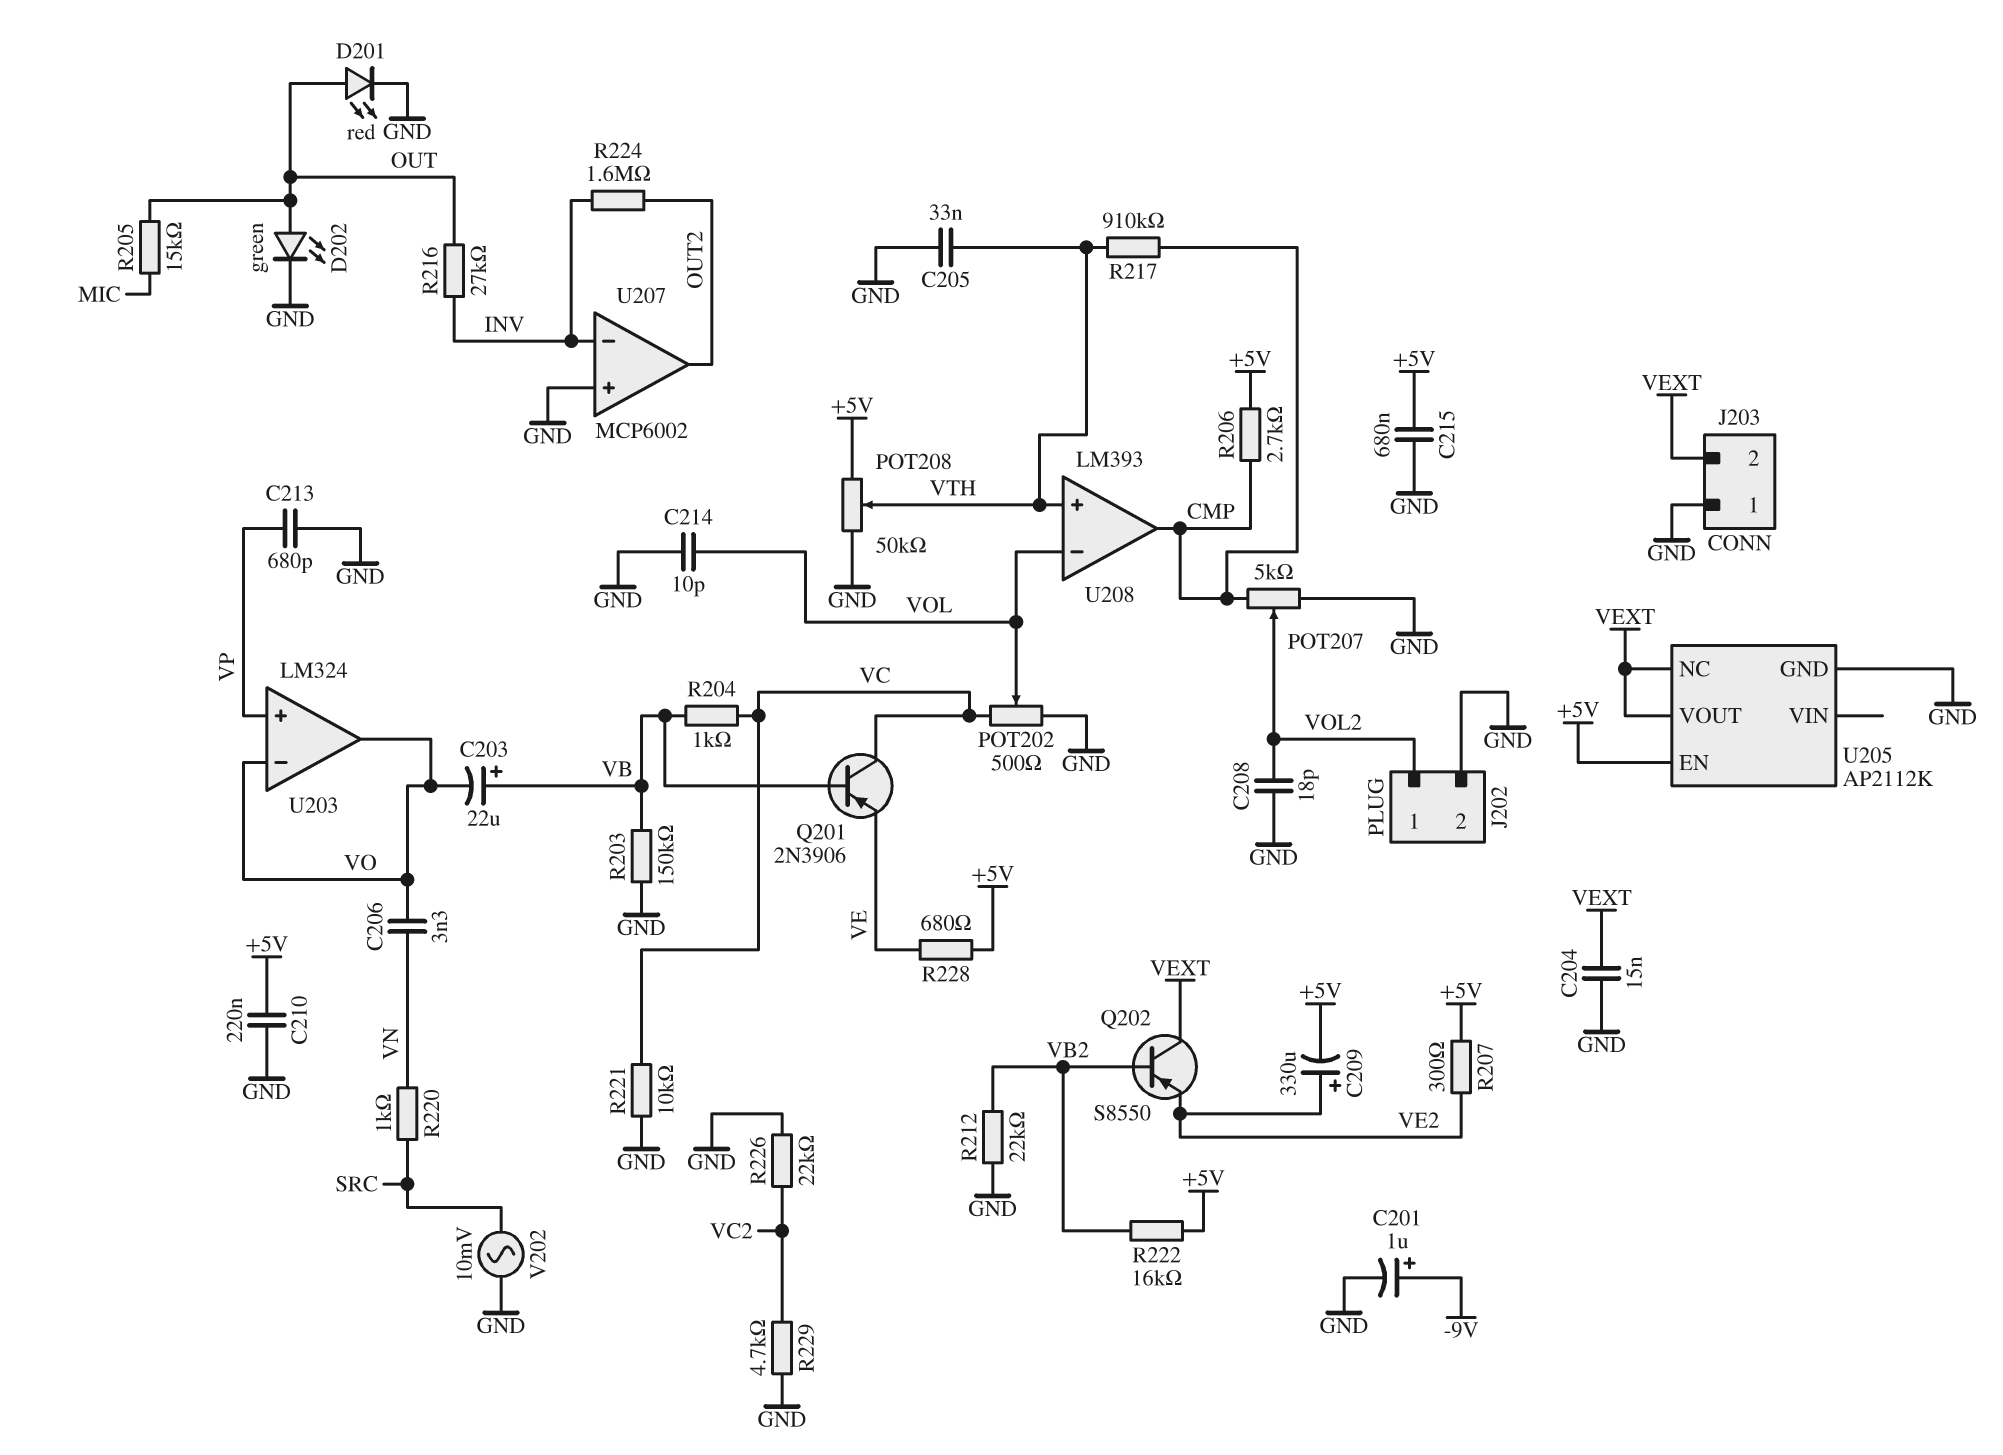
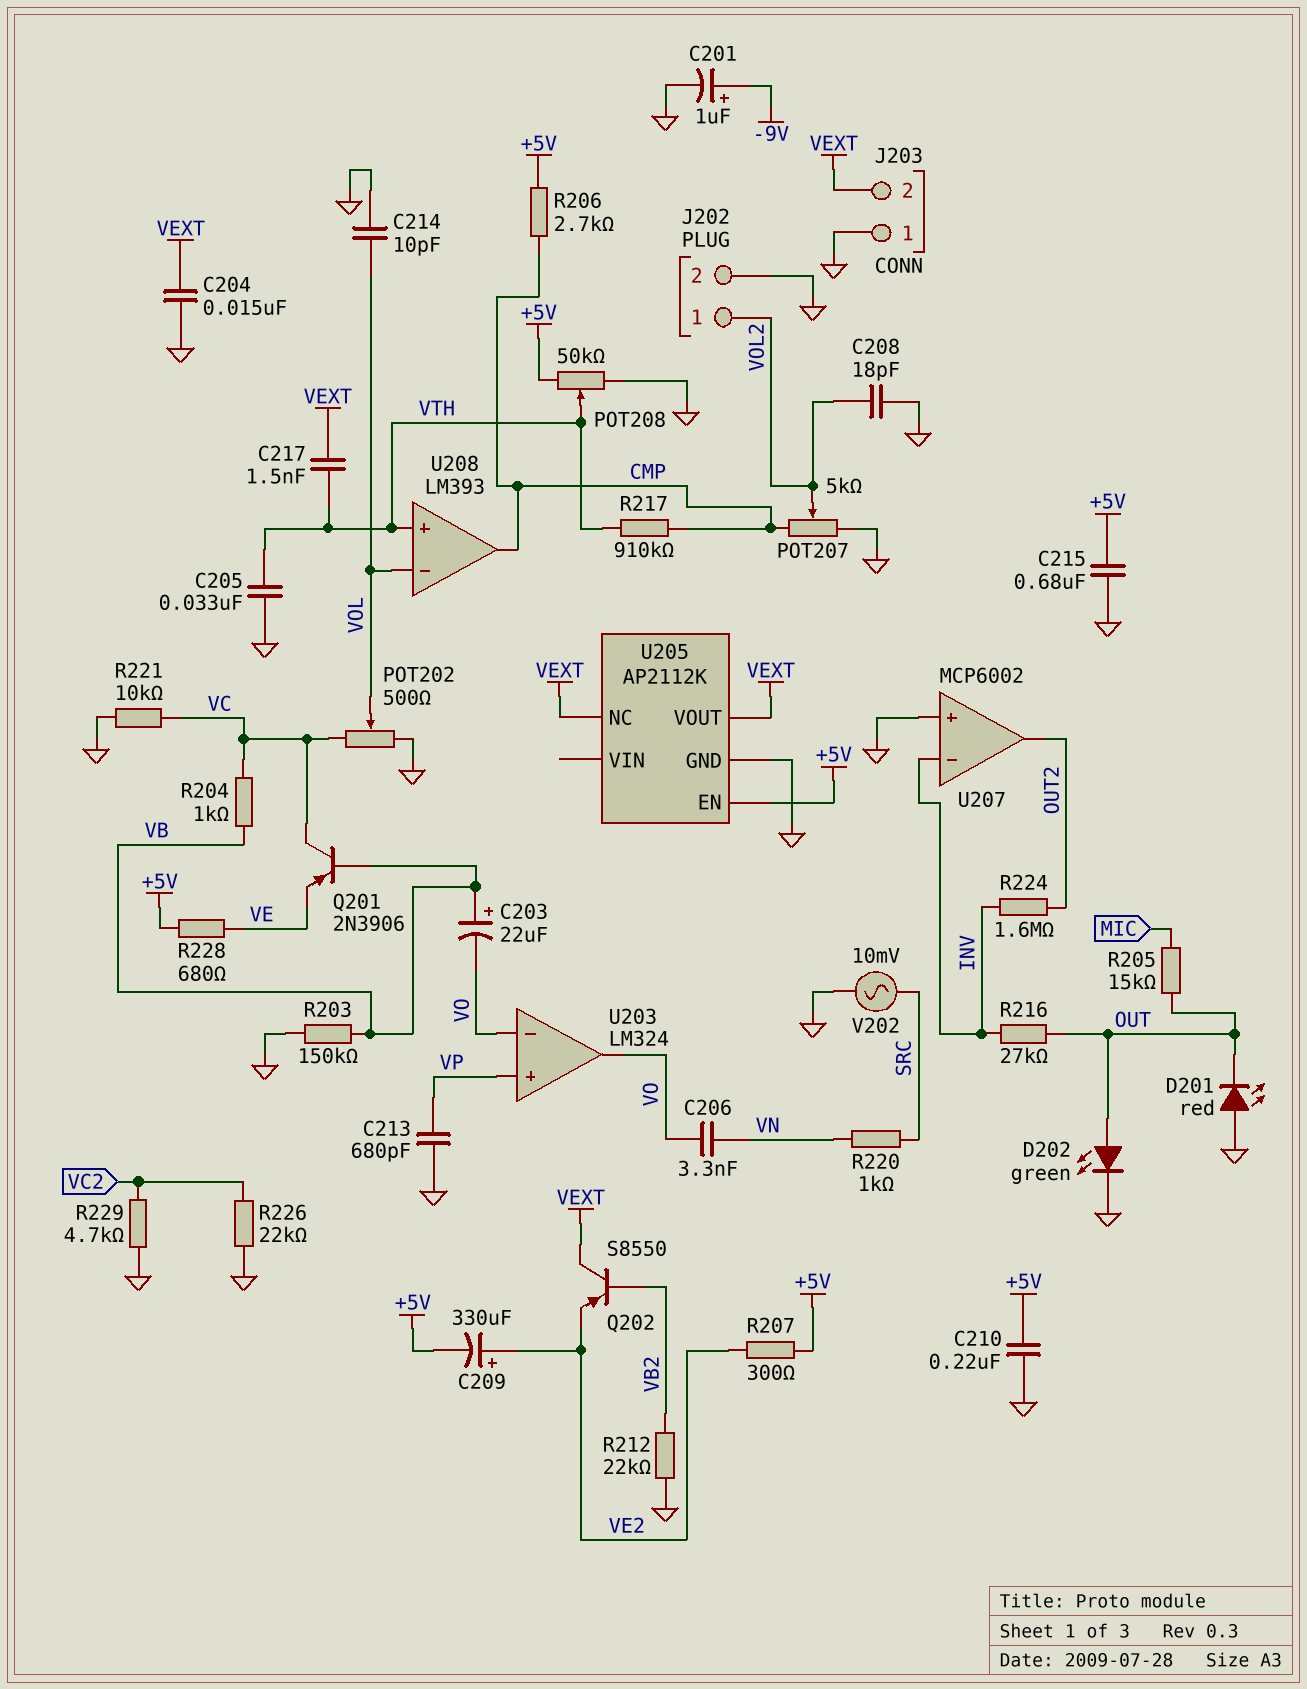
C217: none -> 1.5nF (VEXT, VTH)
D201: LED red (A OUT, K GND) -> LED red (A GND, K OUT)
R222: 16k (+5V, VB2) -> none

